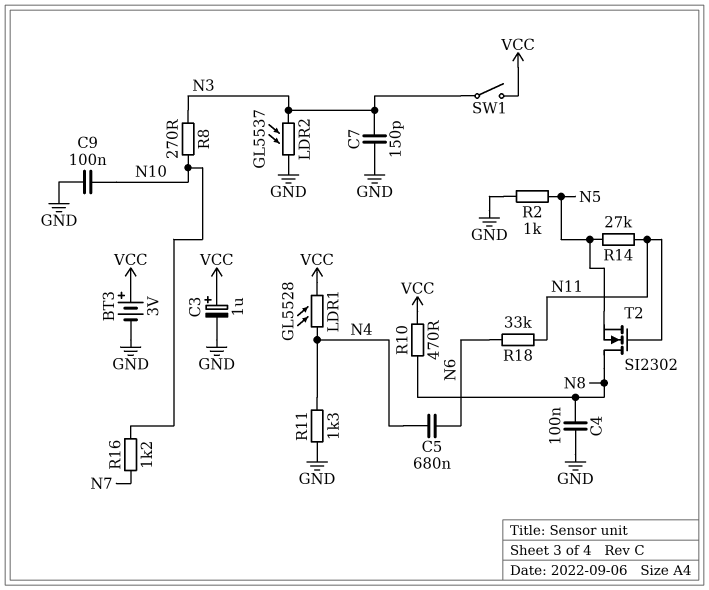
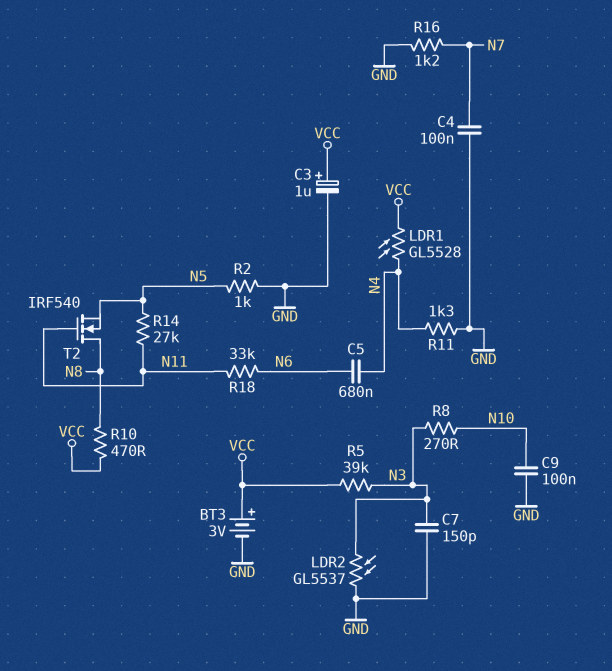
C4: 100nF (GND, N8) -> 100nF (GND, N7)
R5: none -> 39k (N3, VCC)
R16: 1.2k (N7, N10) -> 1.2k (GND, N7)
SW1: switch (N3, VCC) -> none
T2: NMOS SI2302 (G N11, D N8, S N5) -> NMOS IRF540 (G N11, D N8, S N5)

